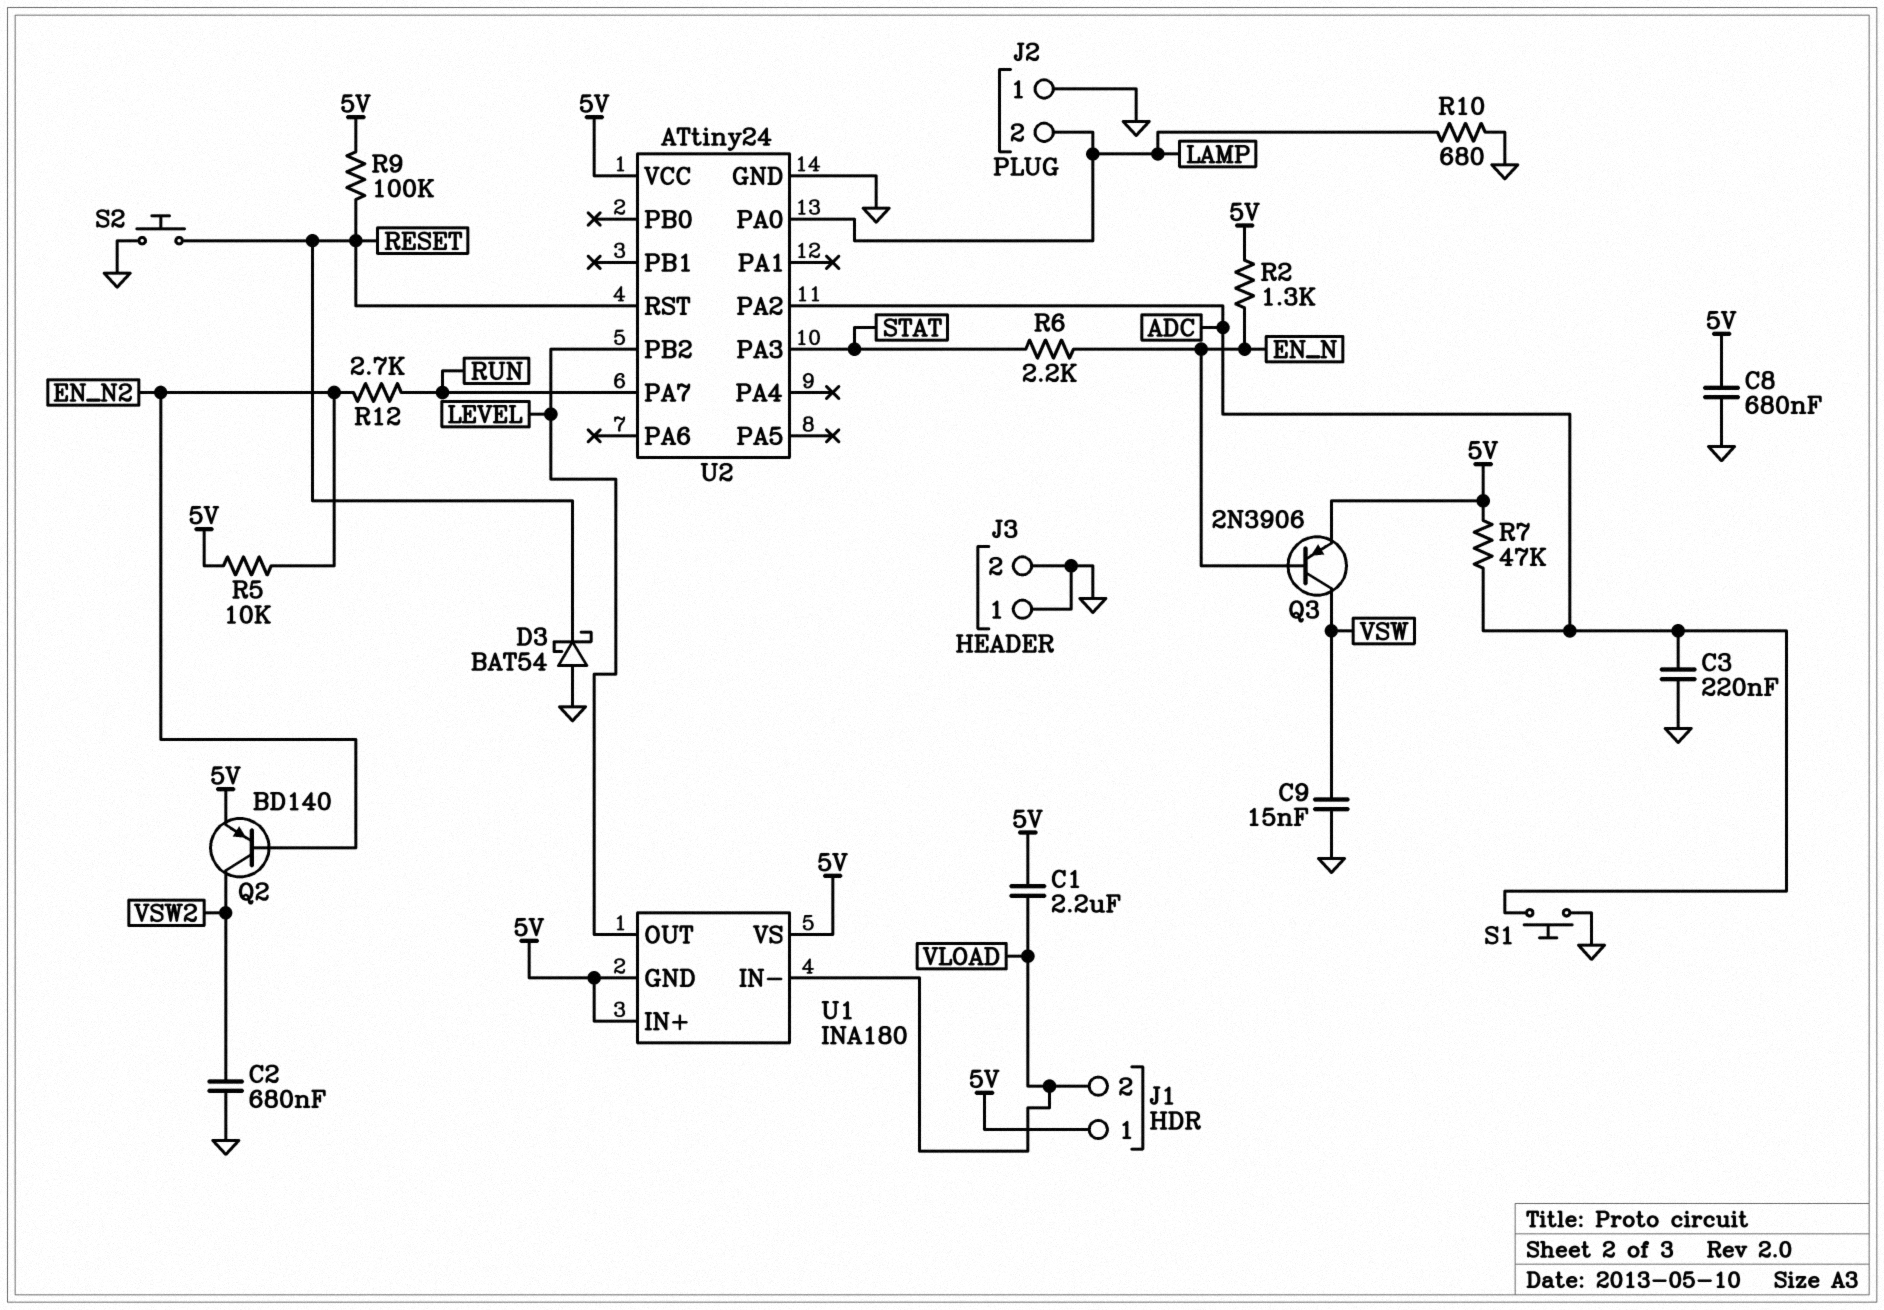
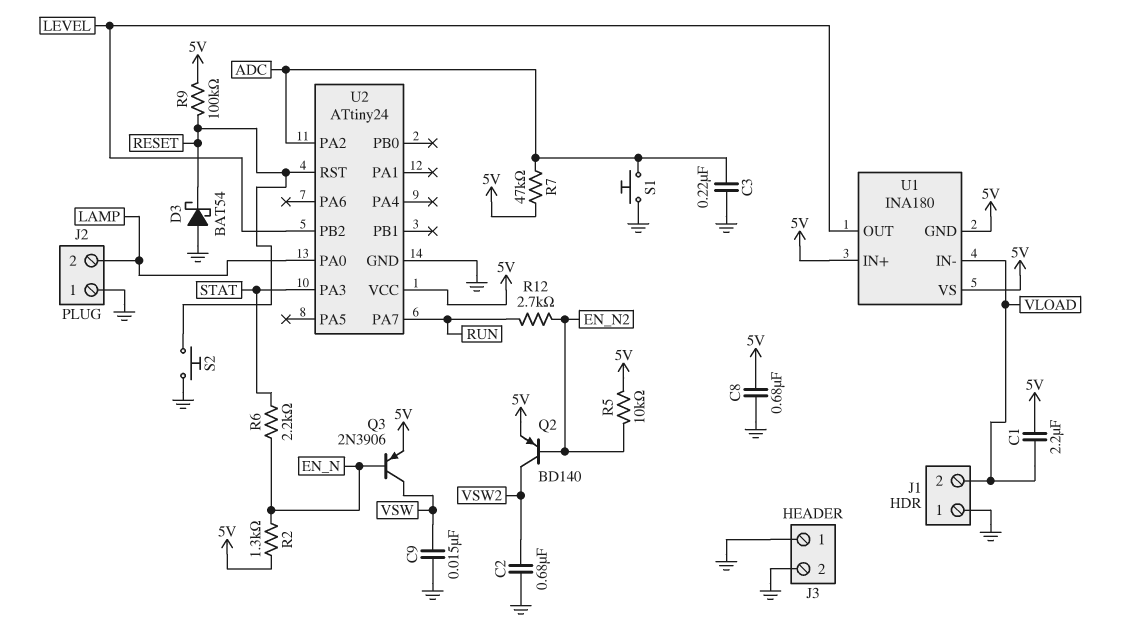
J1 pin 1: 5V -> GND
R10: 680 (GND, LAMP) -> none

